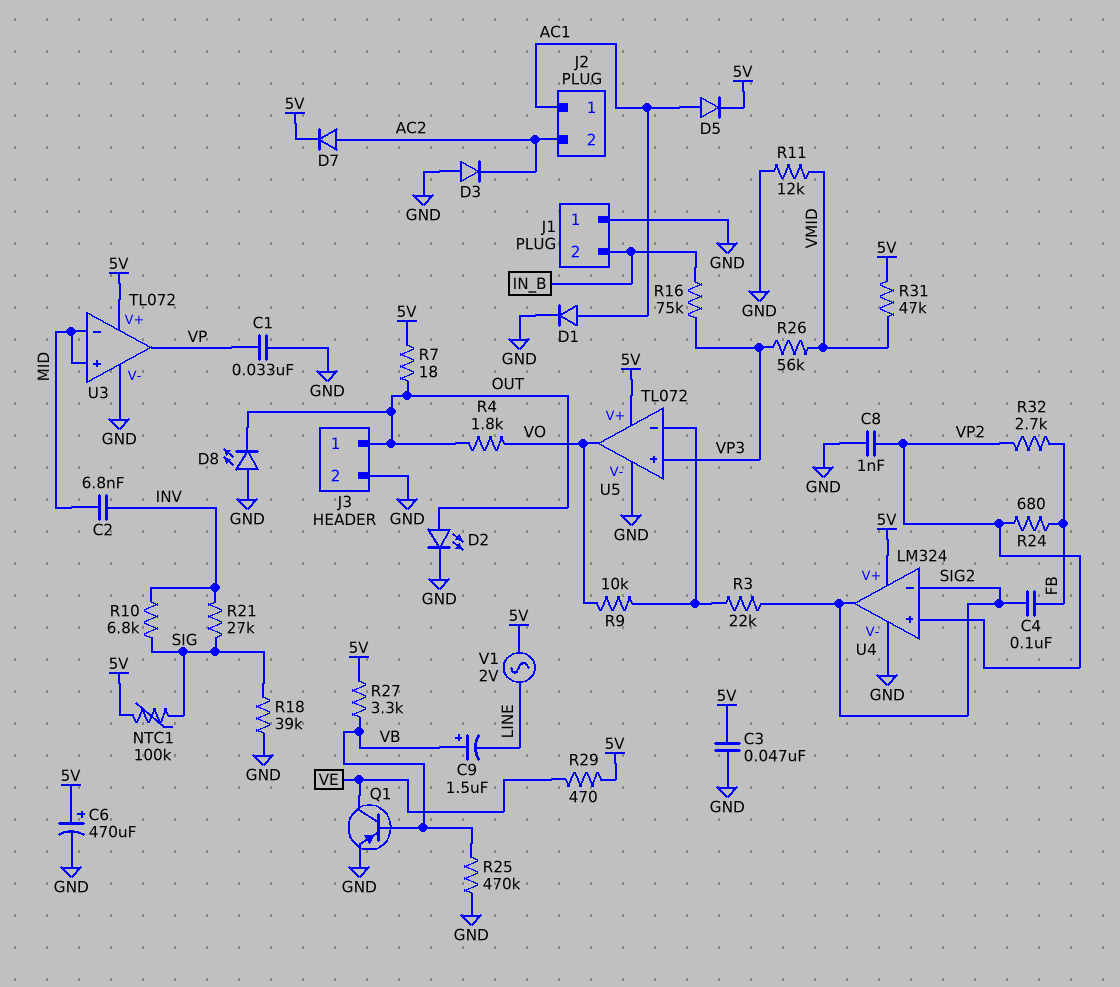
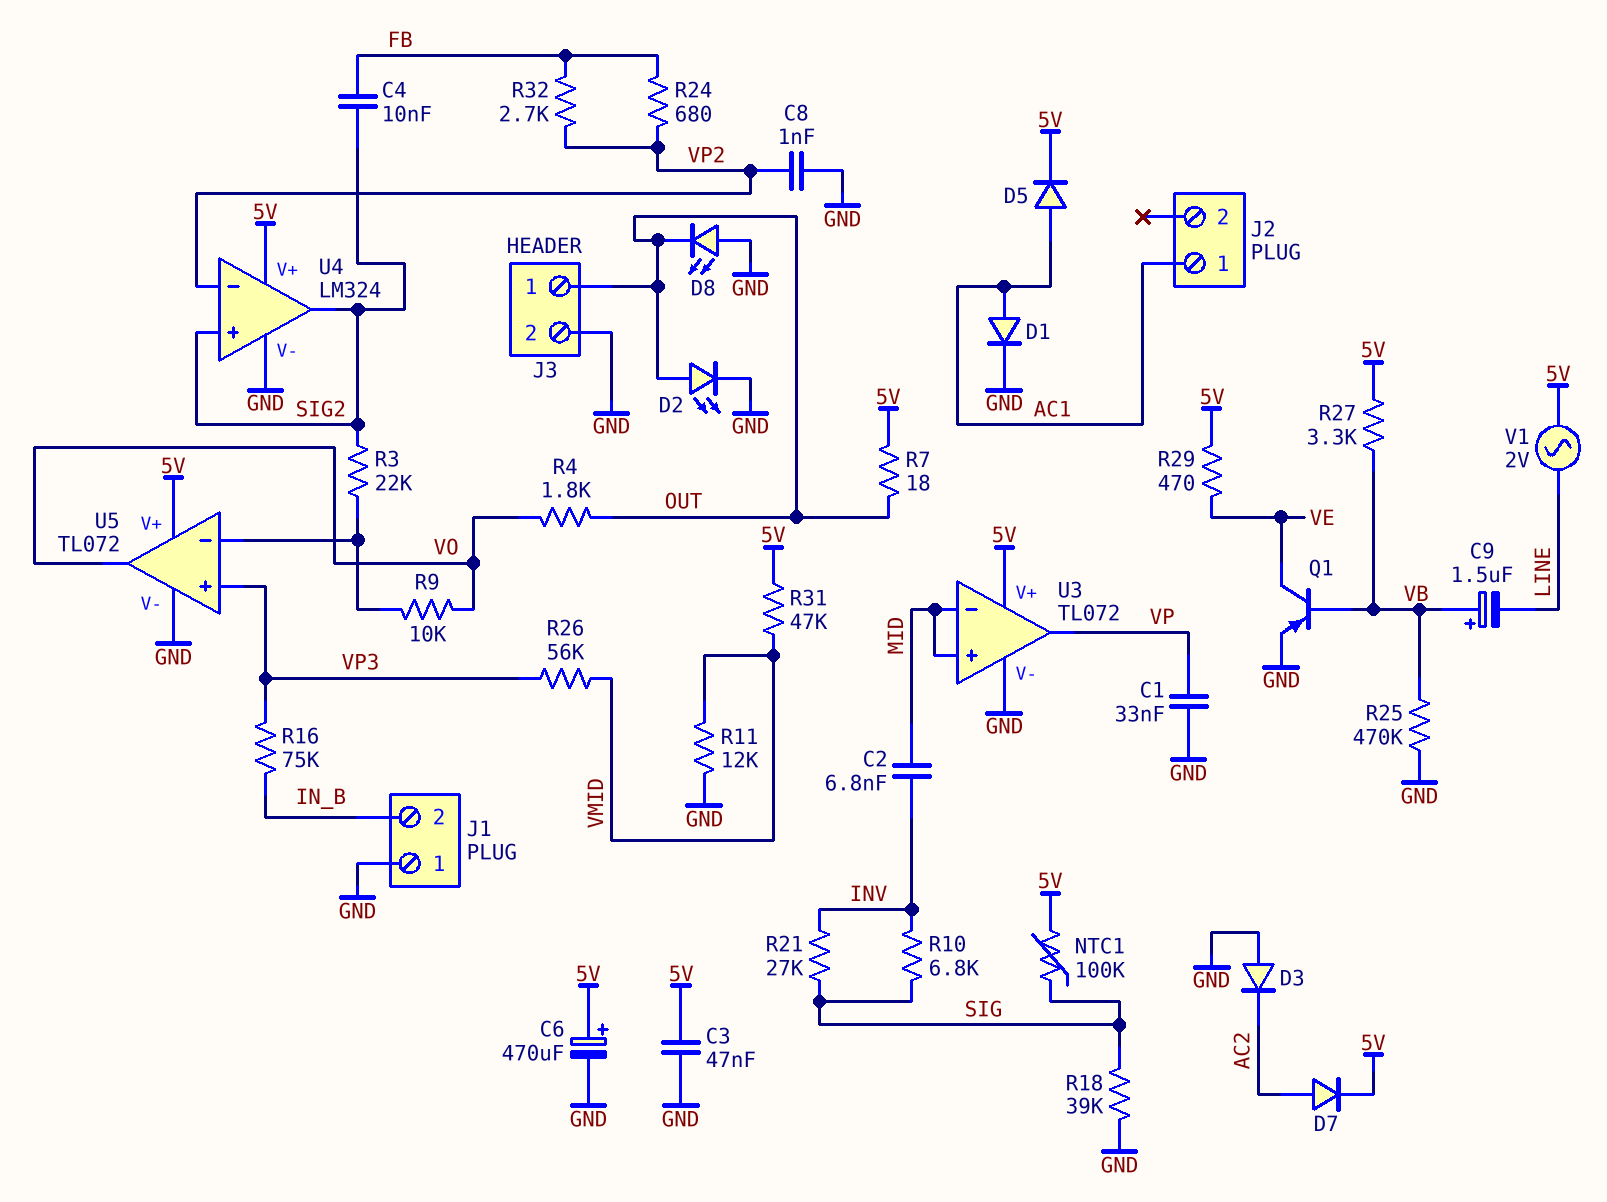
C4: 100nF (FB, SIG2) -> 10nF (FB, SIG2)
J2 pin 2: AC2 -> none
U4 pin in+: VP2 -> SIG2
U4 pin in-: SIG2 -> VP2

